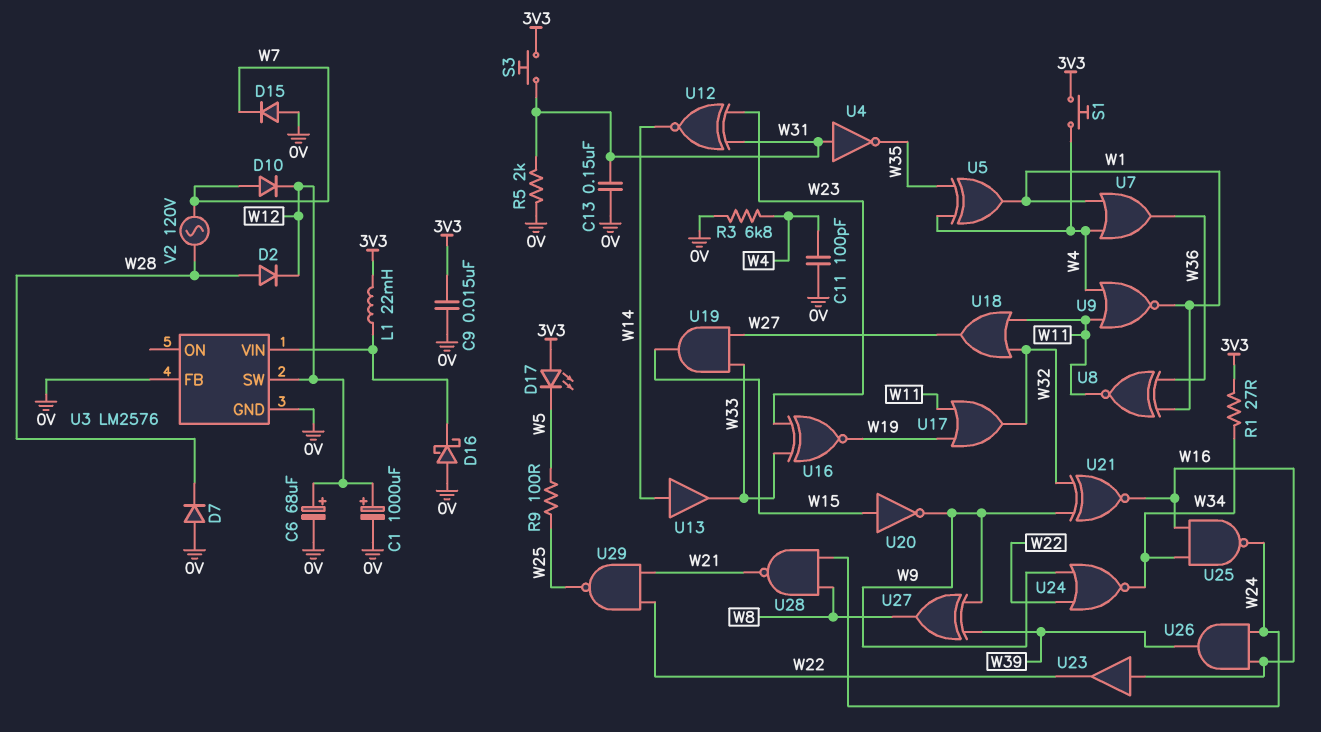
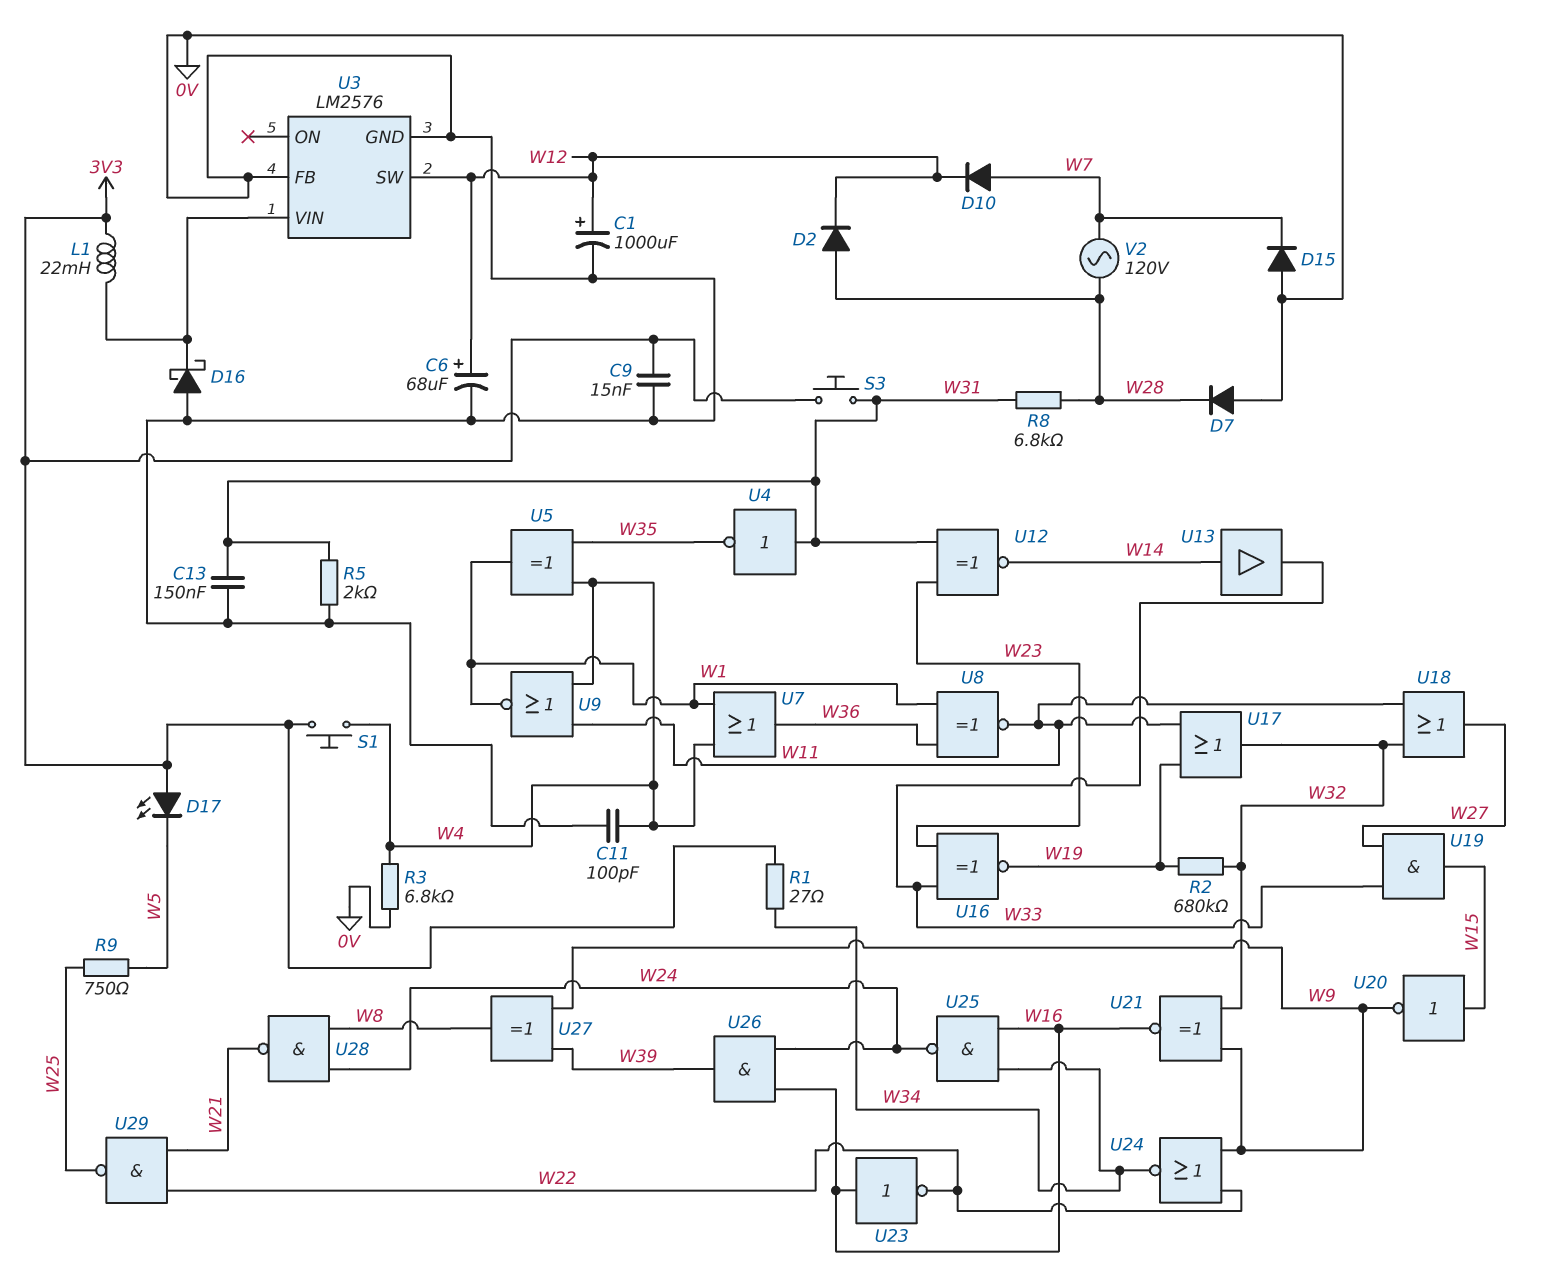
R2: none -> 680k (W19, W32)
R8: none -> 6.8k (W28, W31)
R9: 100 (W5, W25) -> 750 (W5, W25)
U23: buffer (in W16, out W22) -> NOT (in W16, out W22)

